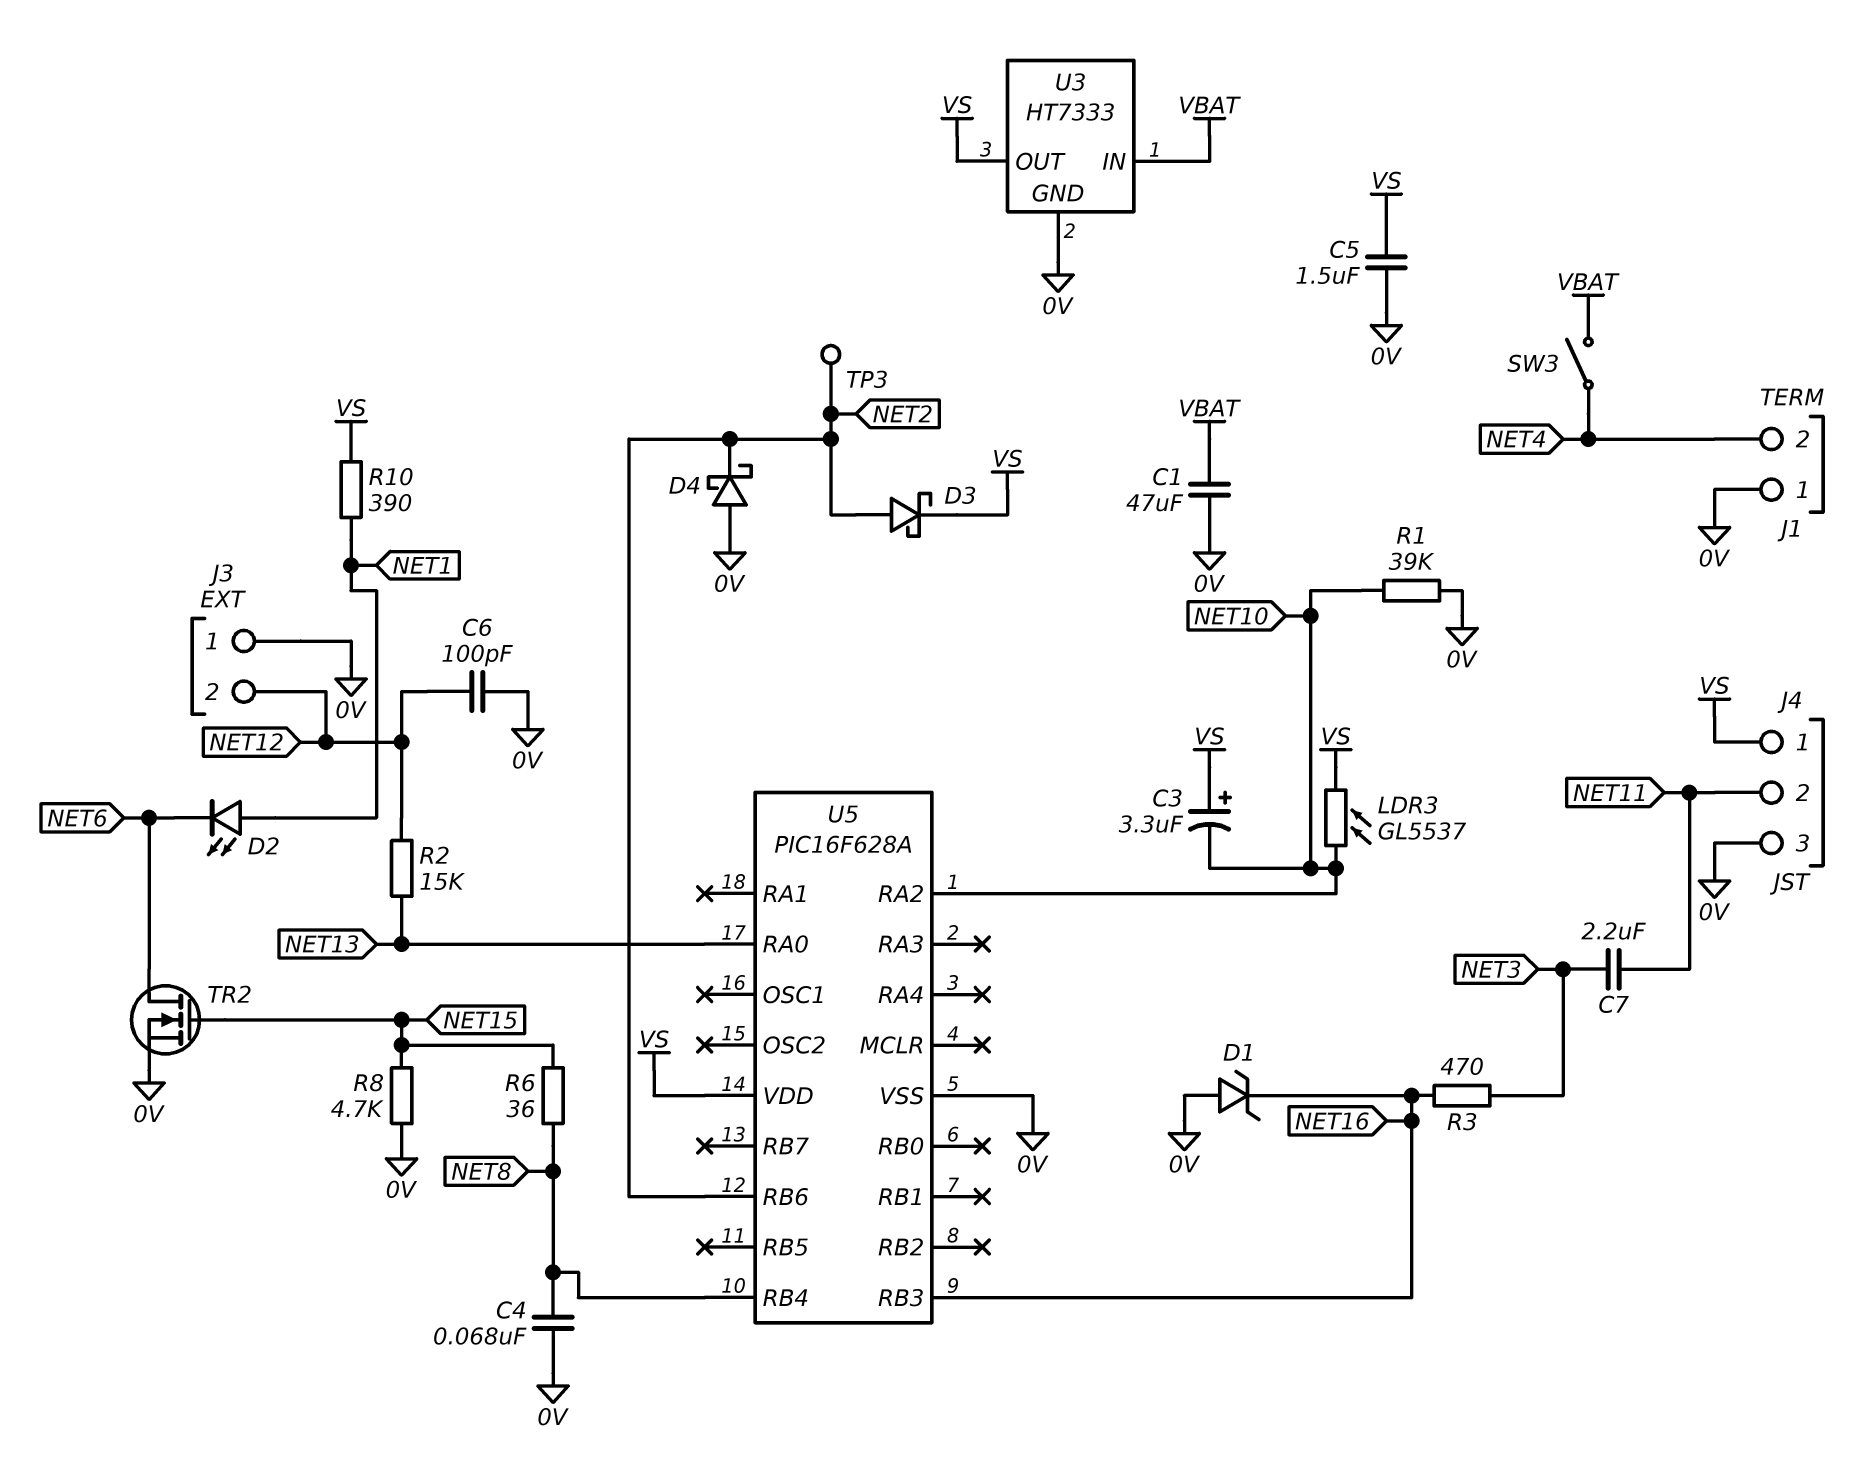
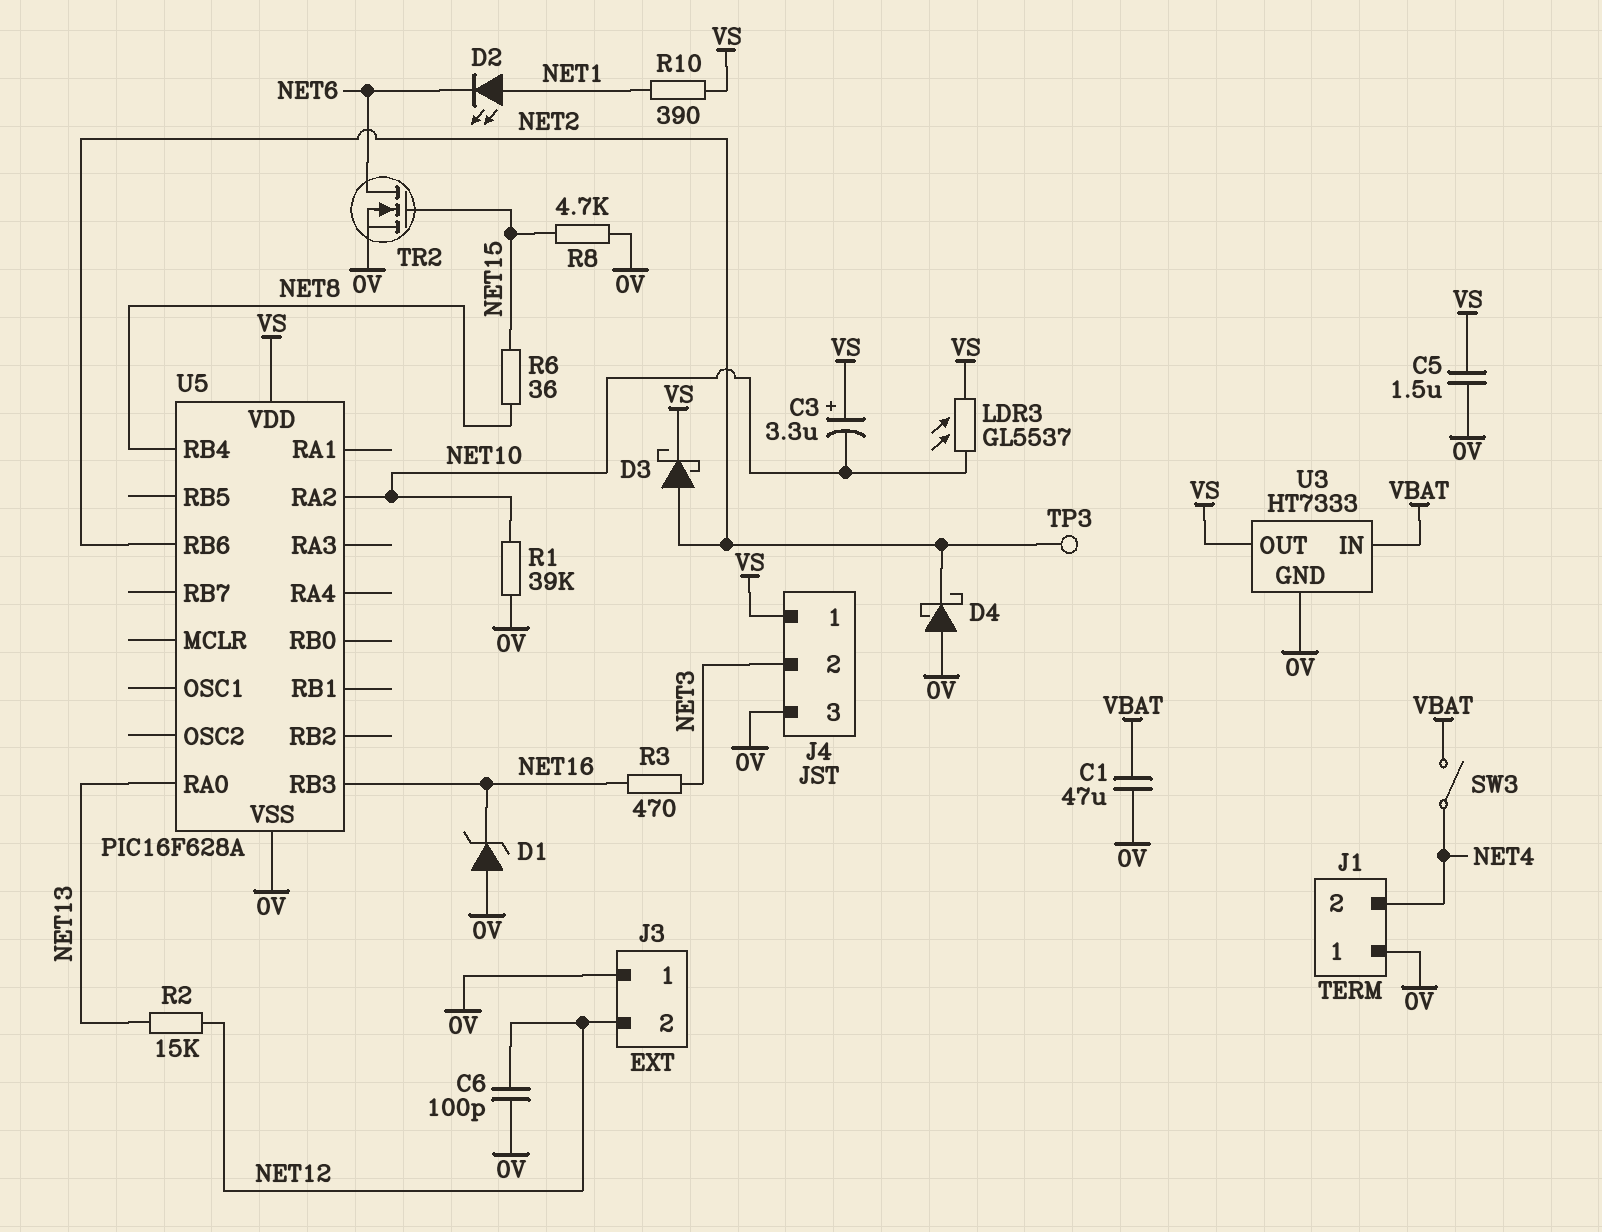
C4: 68nF (0V, NET8) -> none
C7: 2.2uF (NET3, NET11) -> none
J4 pin 2: NET11 -> NET3

